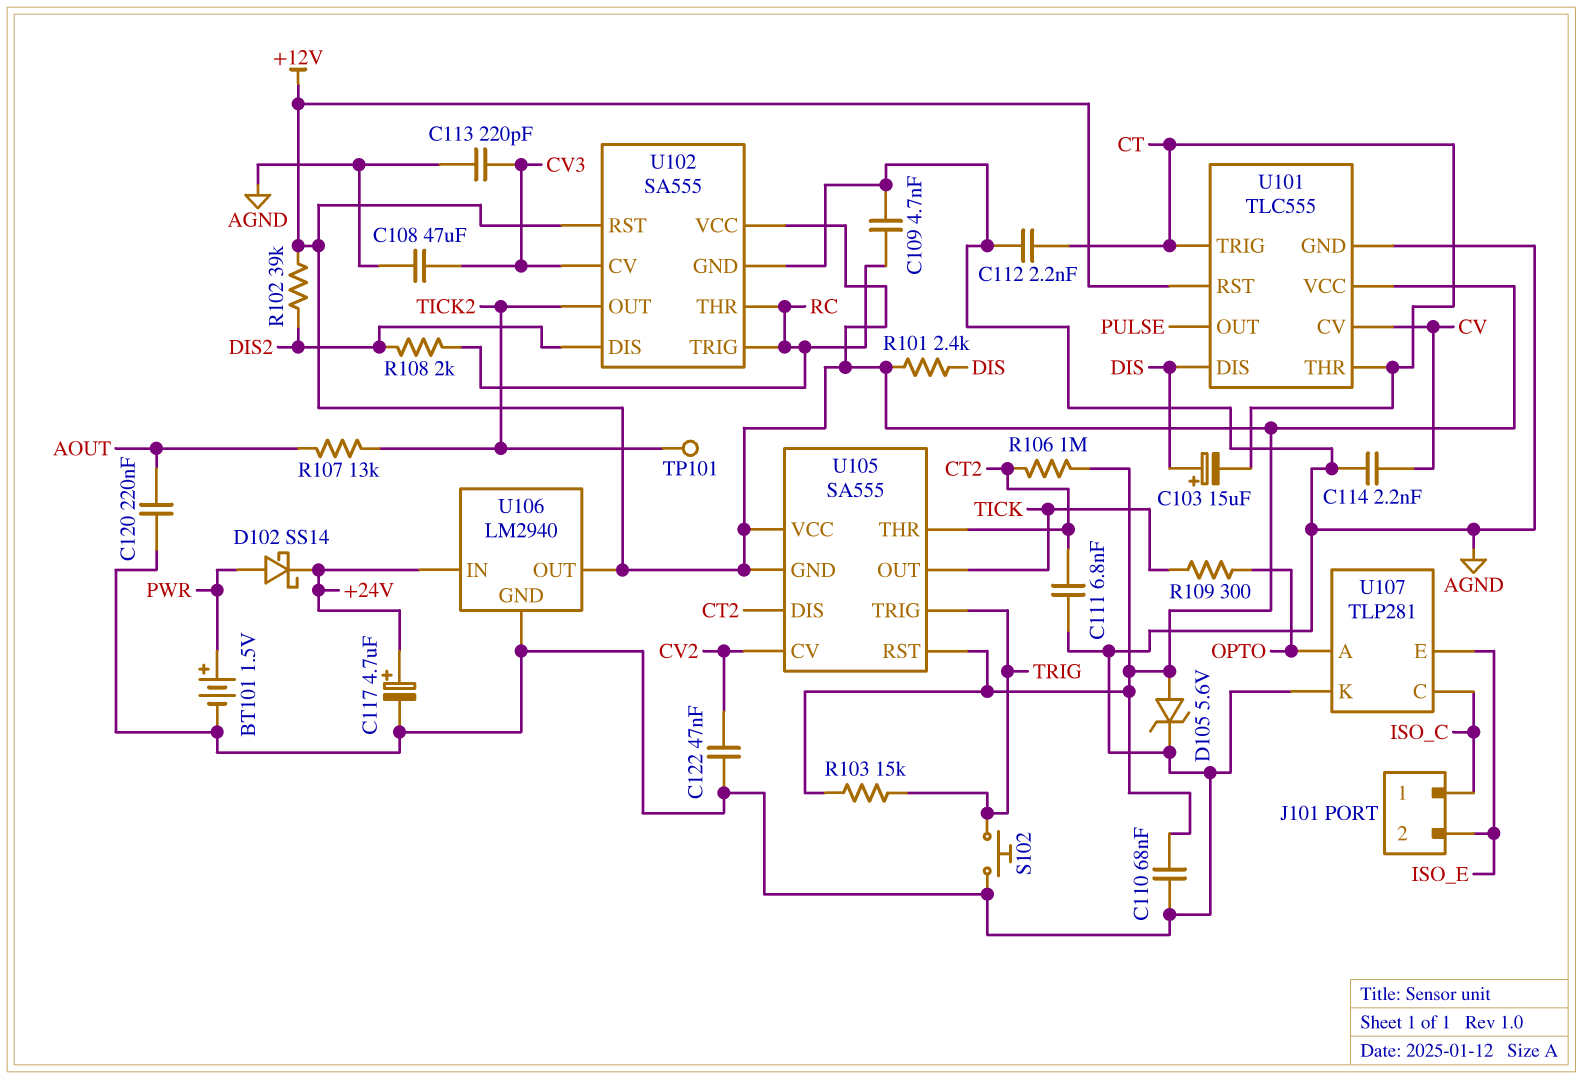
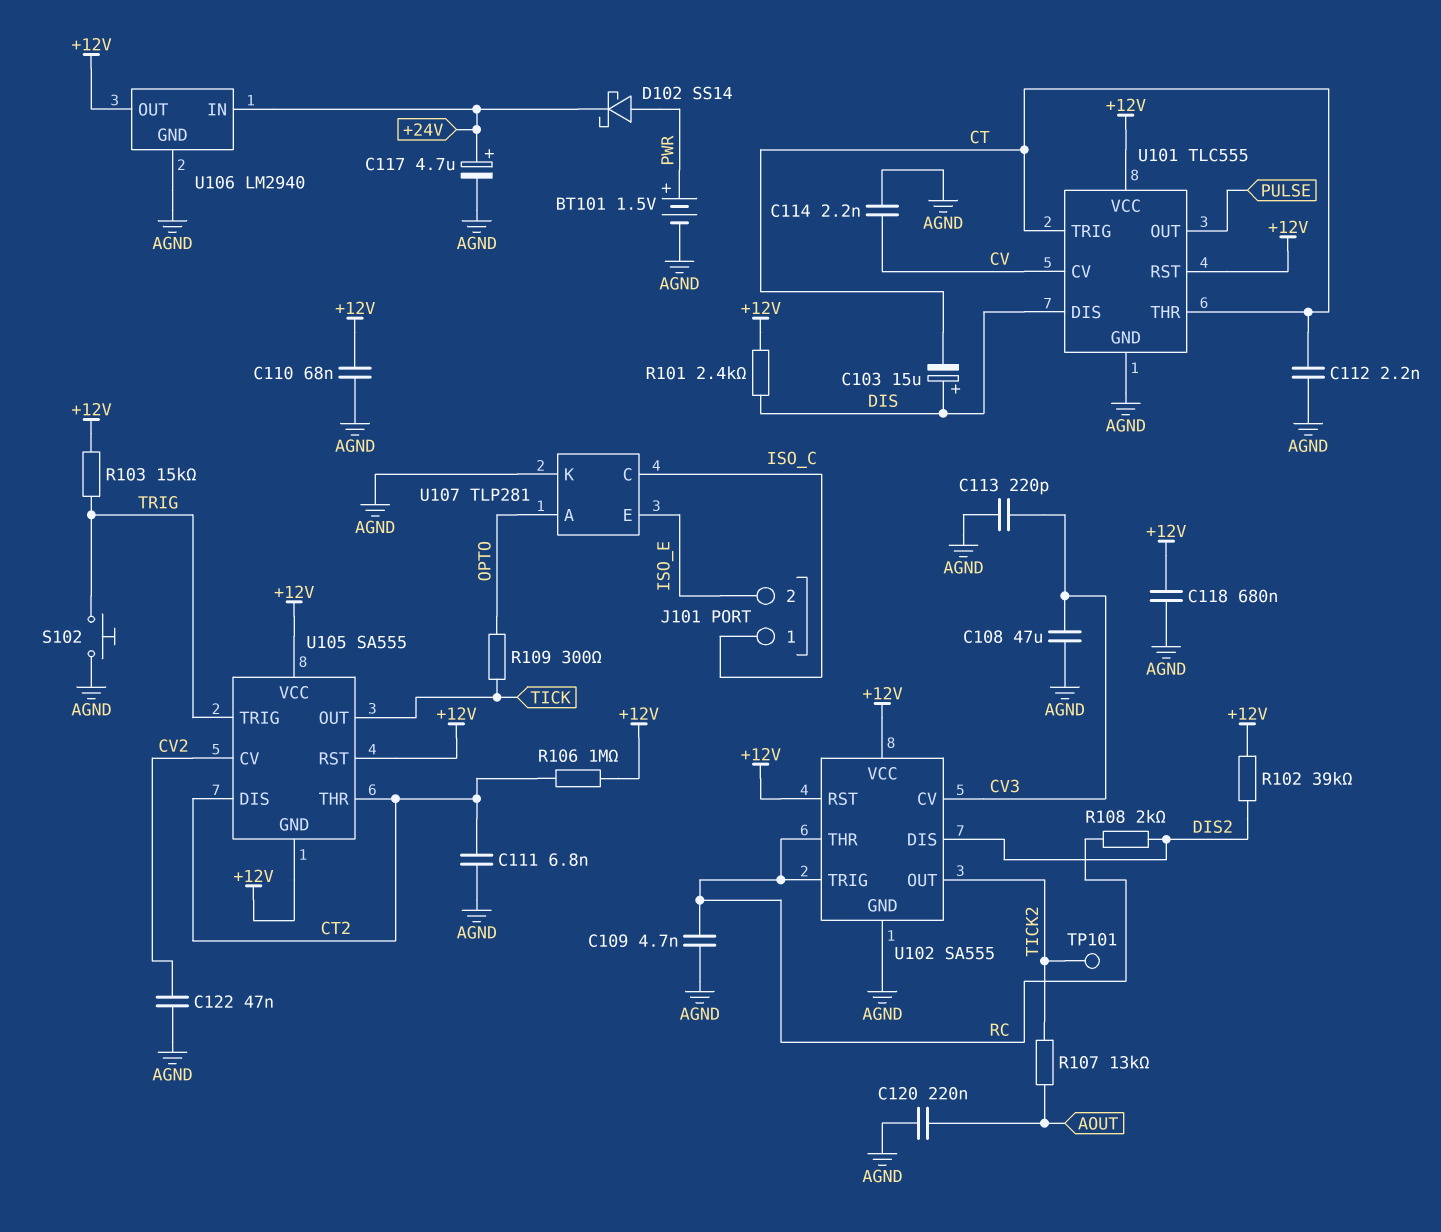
C118: none -> 680nF (+12V, AGND)
D105: zener 5.6V (A +12V, K AGND) -> none

